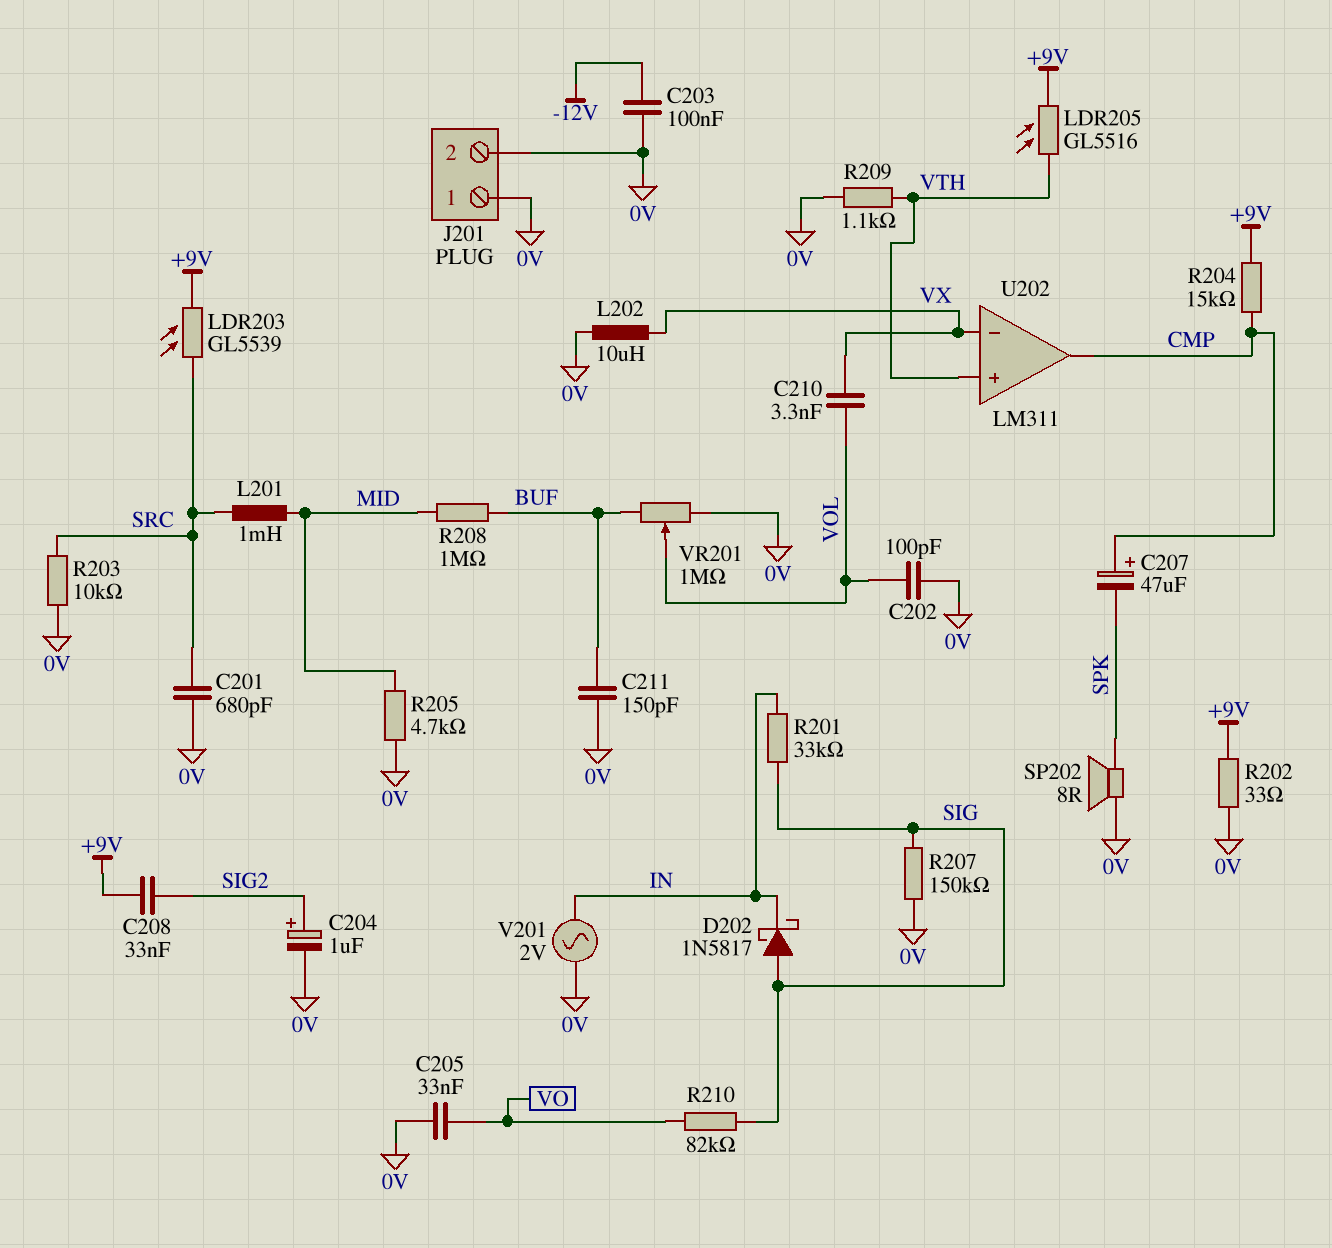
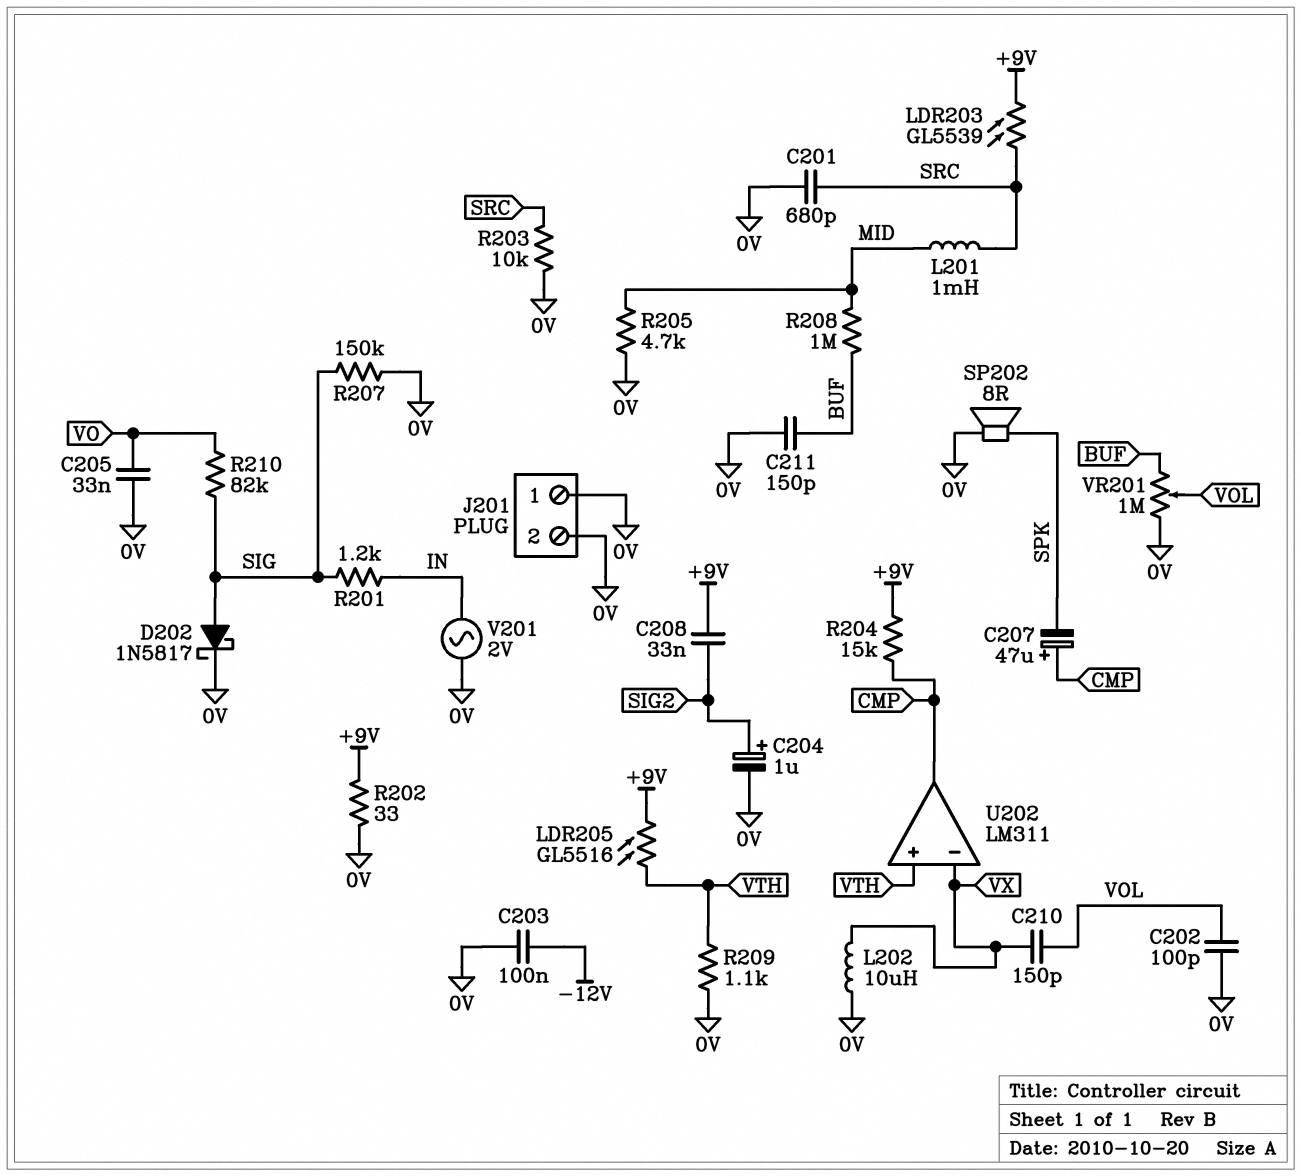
C210: 3.3nF (VOL, VX) -> 150pF (VOL, VX)
D202: schottky 1N5817 (A SIG, K IN) -> schottky 1N5817 (A SIG, K 0V)
R201: 33k (IN, SIG) -> 1.2k (IN, SIG)

